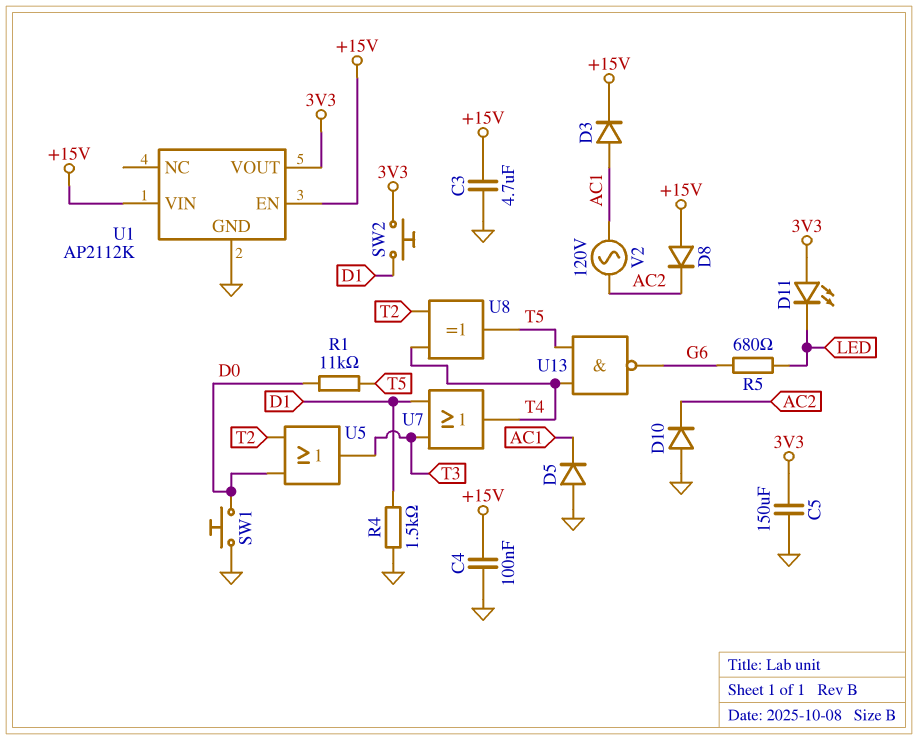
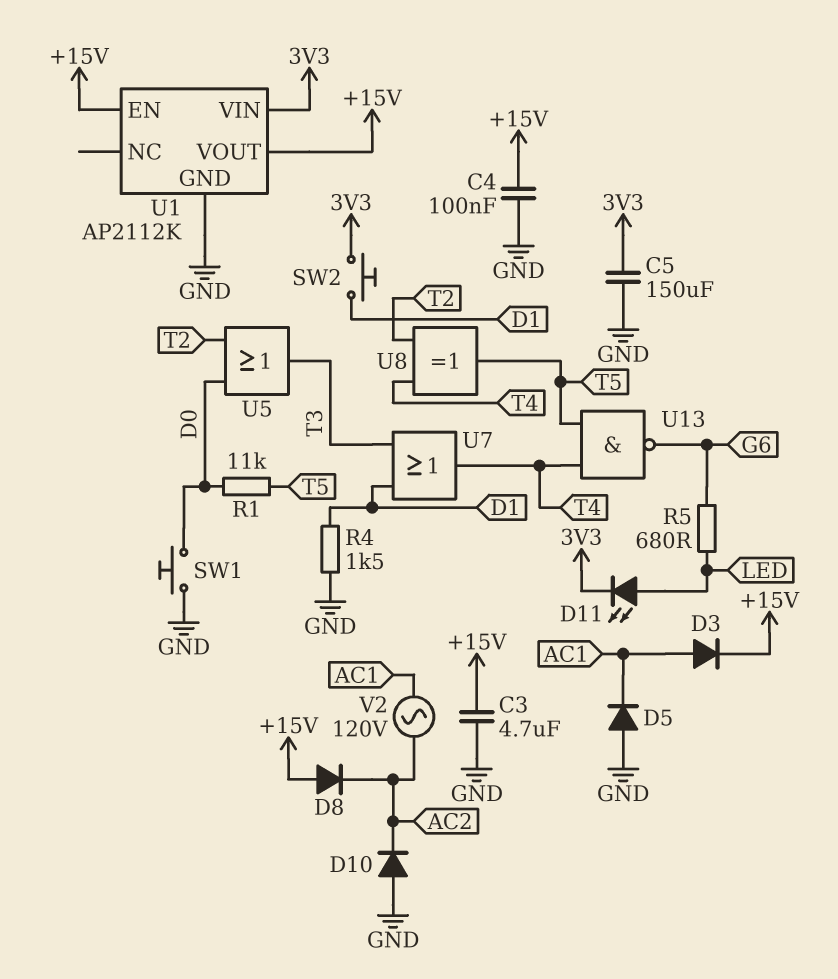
D11: LED (A 3V3, K LED) -> LED (A LED, K 3V3)
U1 pin VIN: +15V -> 3V3
U1 pin VOUT: 3V3 -> +15V

